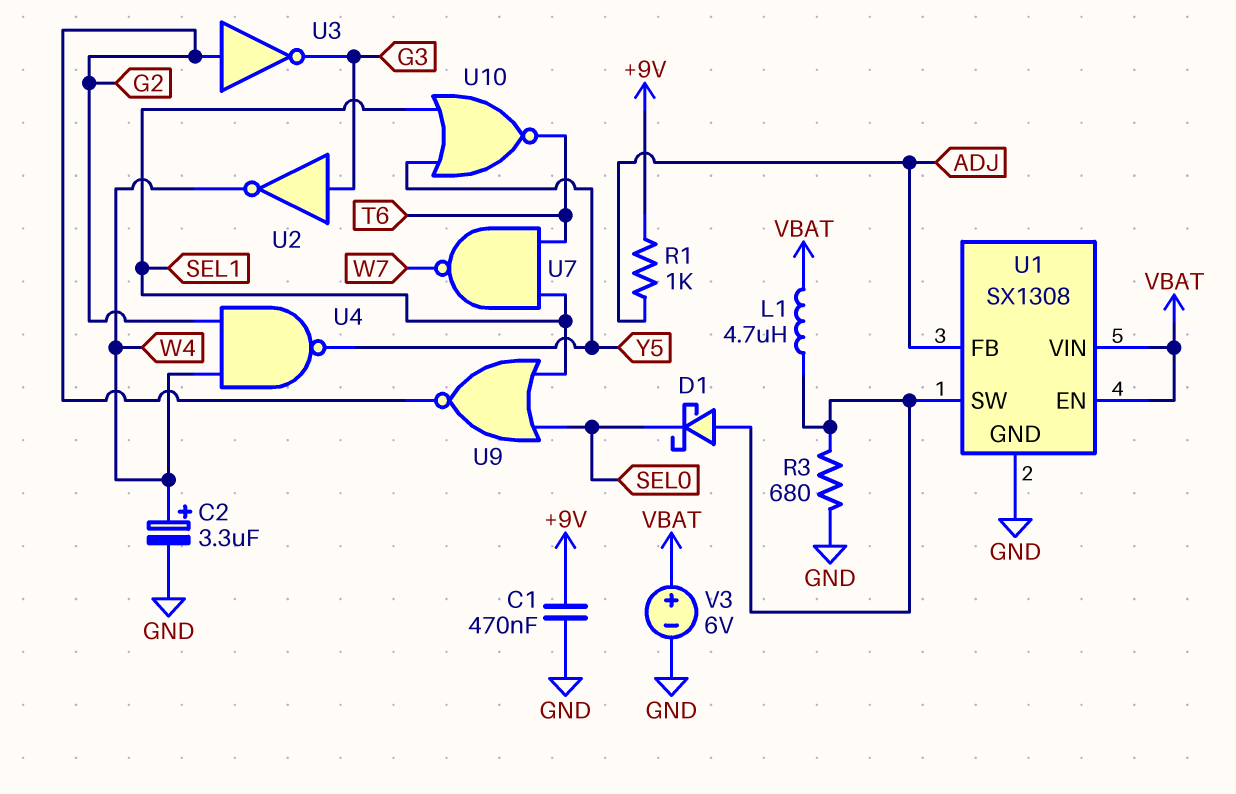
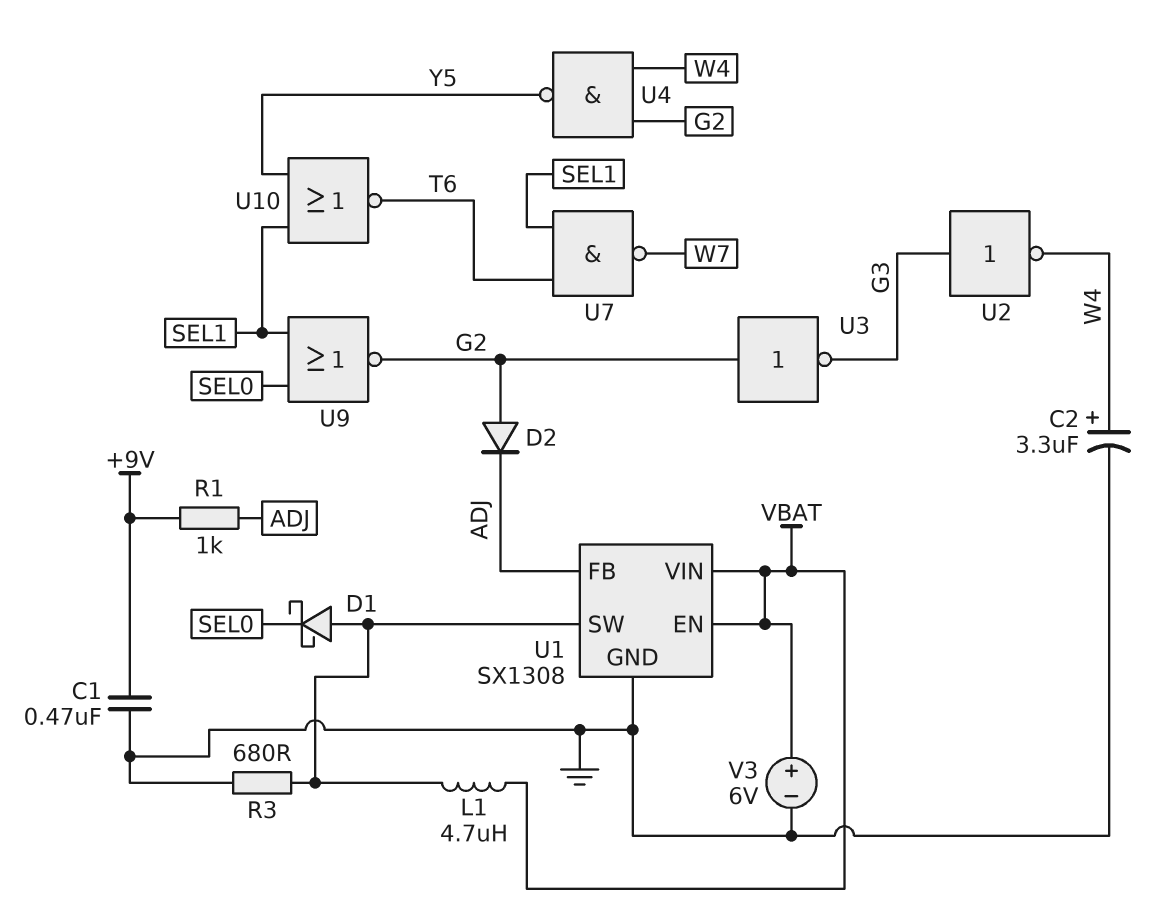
D2: none -> diode (A G2, K ADJ)

